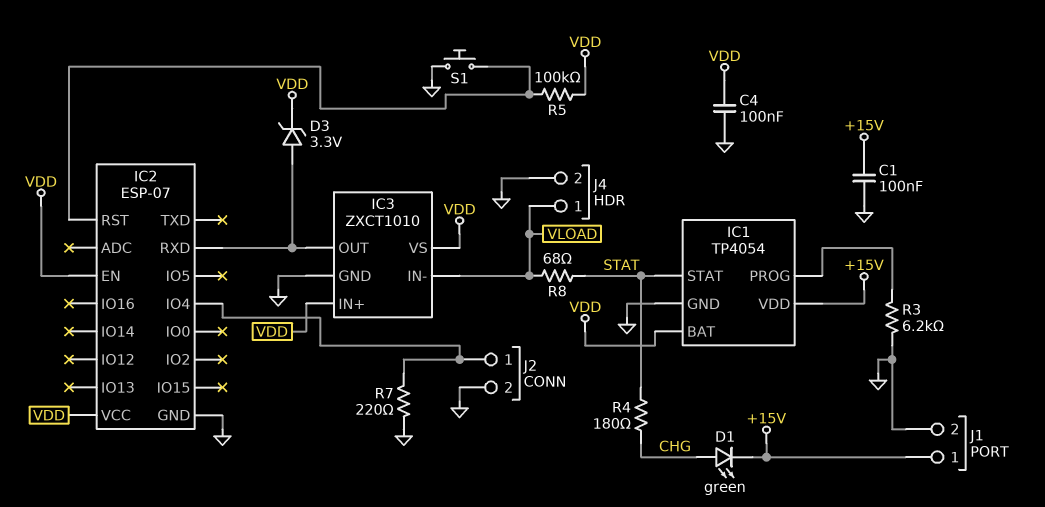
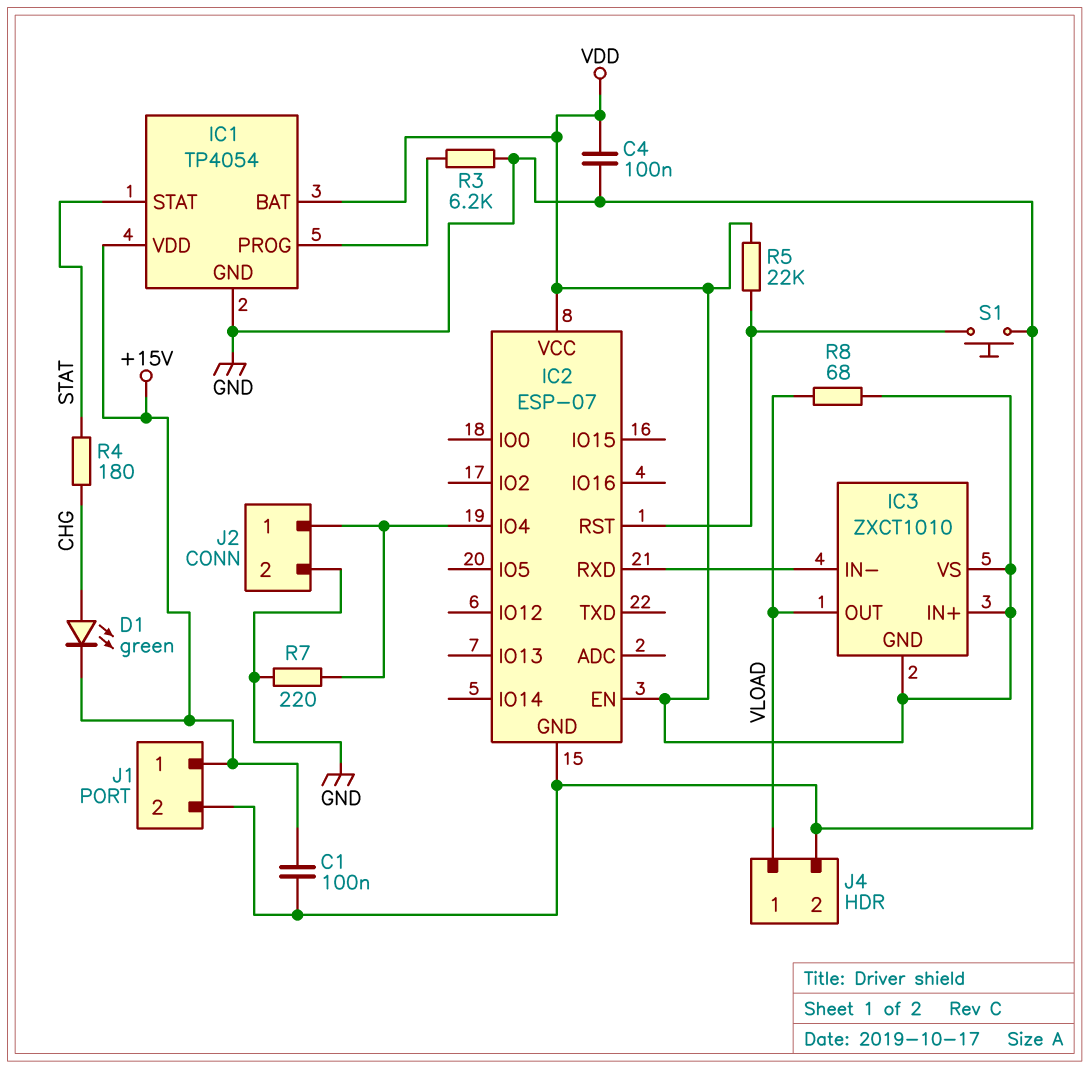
D3: zener 3.3V (A IC2/RXD, K VDD) -> none
IC3 pin GND: GND -> VDD
IC3 pin IN-: VLOAD -> IC2/RXD
IC3 pin OUT: IC2/RXD -> VLOAD
R5: 100k (IC2/RST, VDD) -> 22k (IC2/RST, VDD)
R8: 68 (STAT, VLOAD) -> 68 (VDD, VLOAD)

